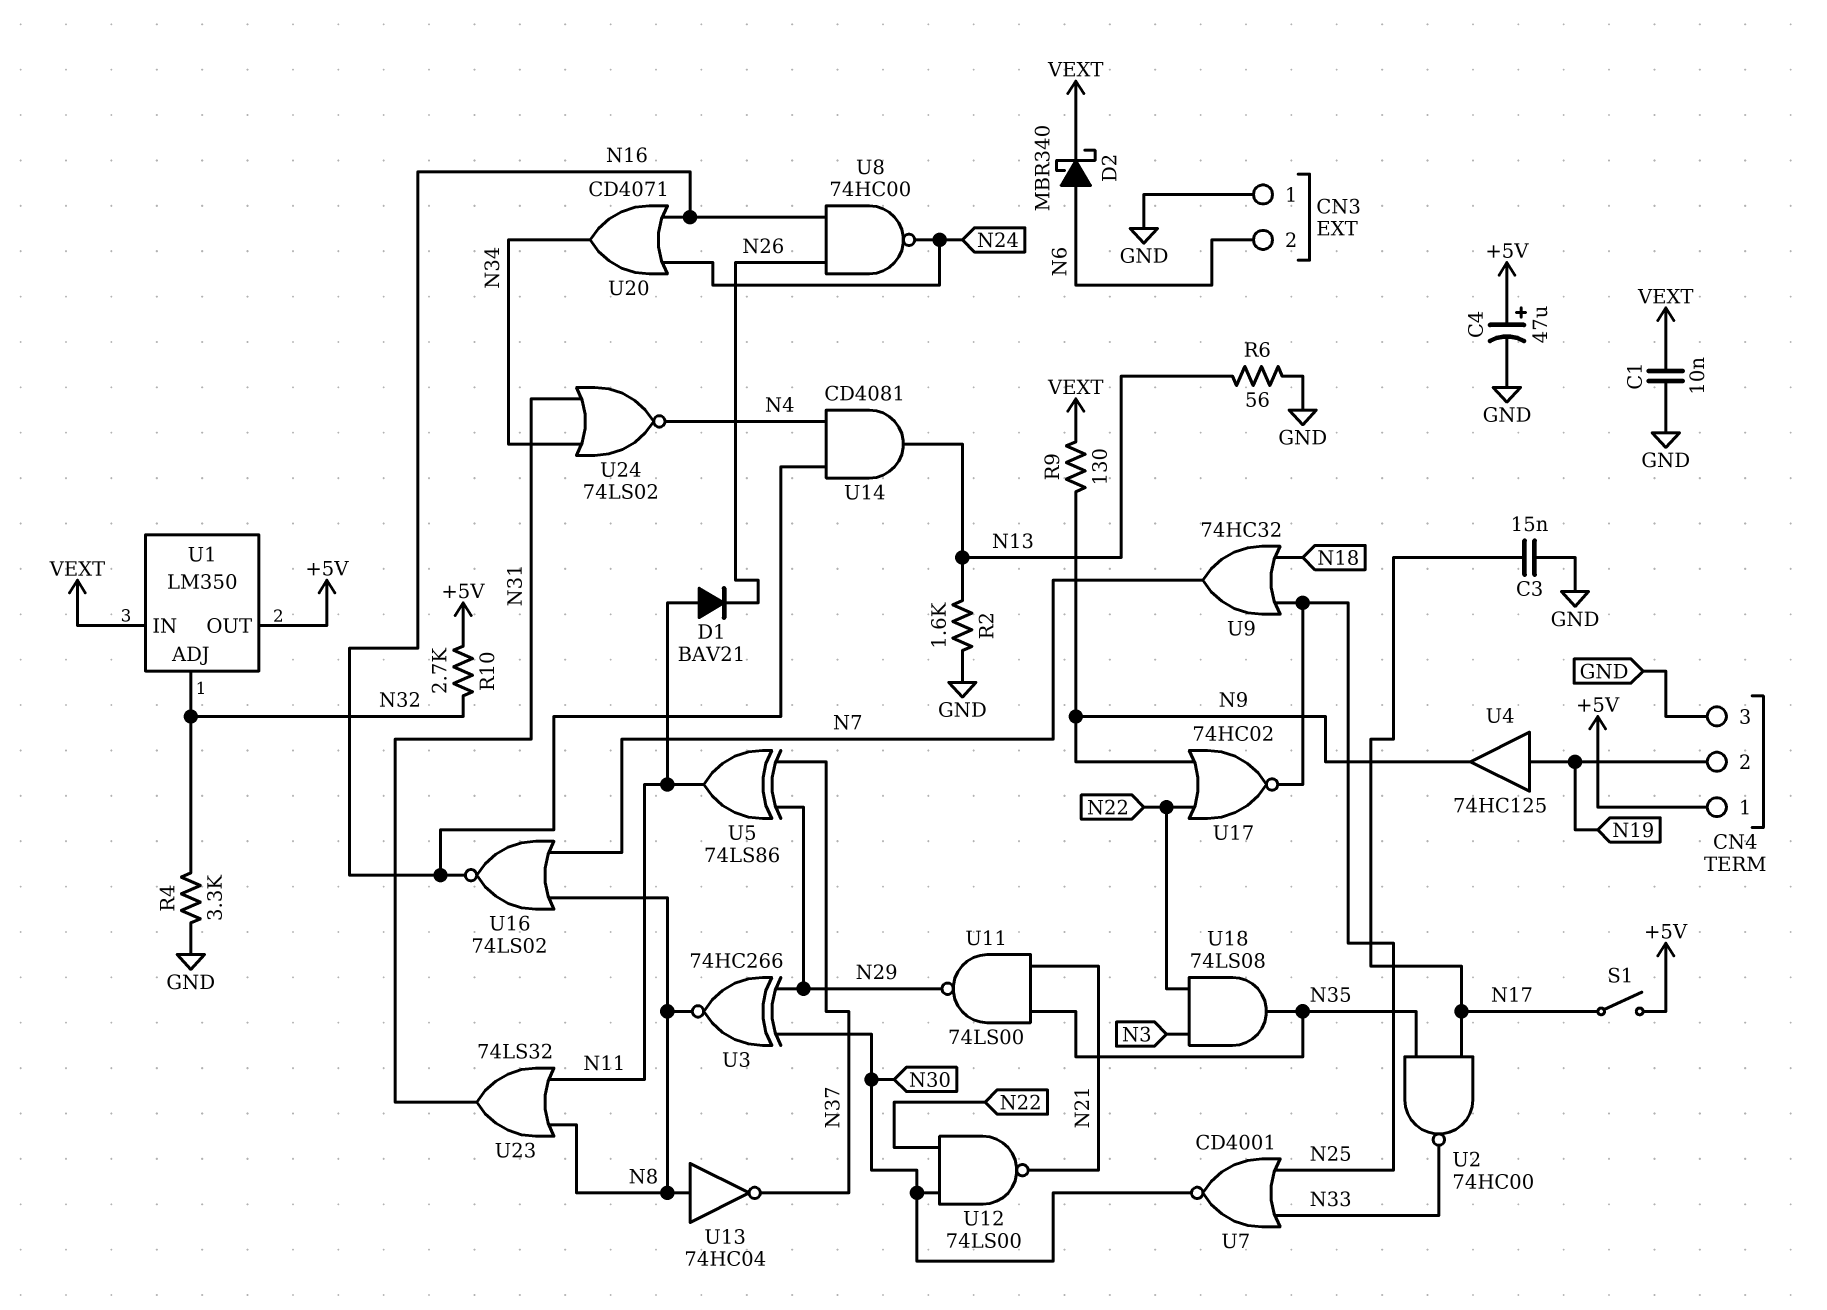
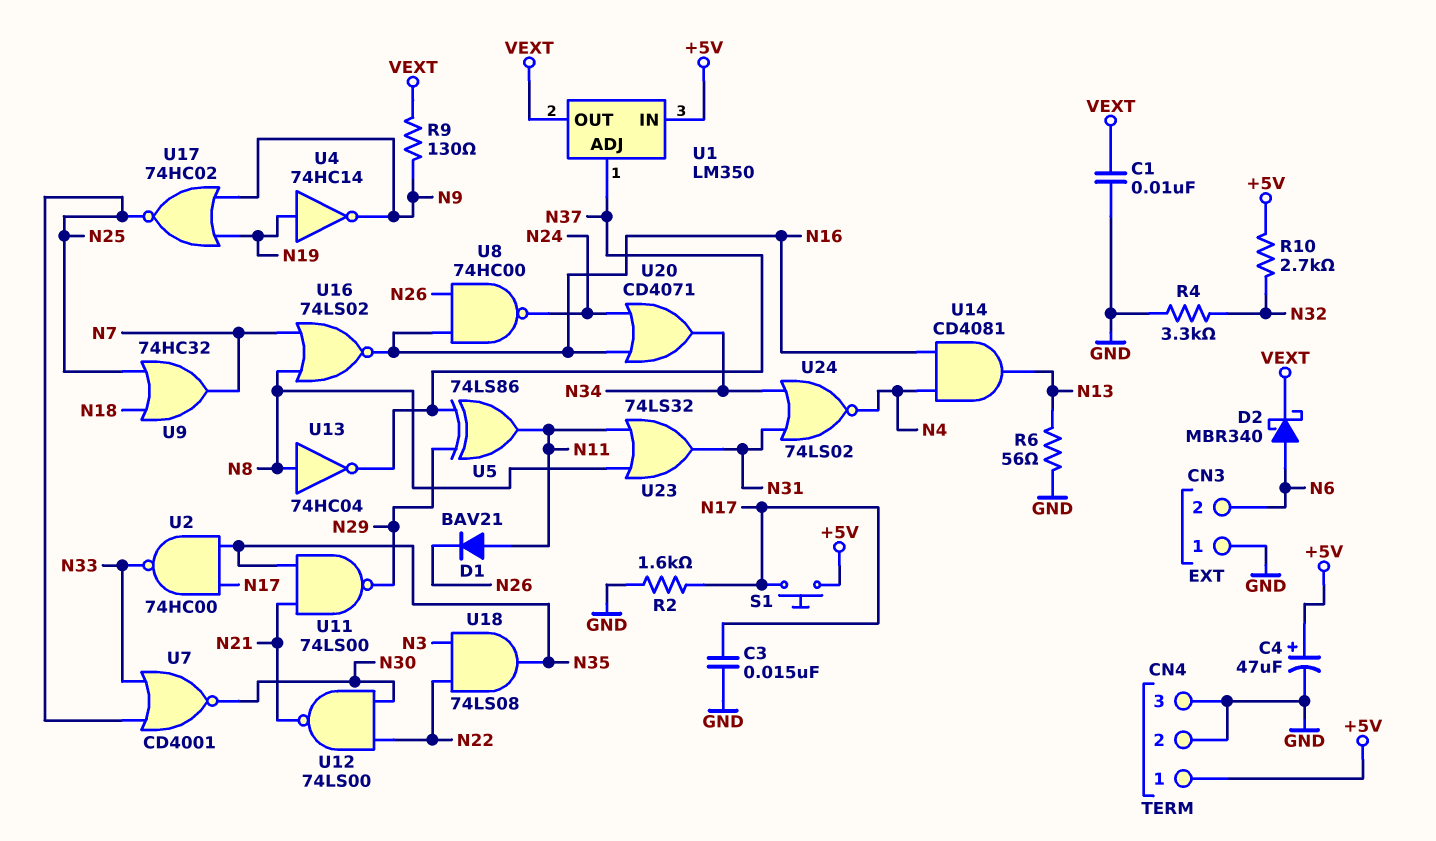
CN4 pin 2: N19 -> GND
R2: 1.6k (GND, N13) -> 1.6k (GND, N17)
S1: switch (+5V, N17) -> button (+5V, N17)
U1 pin ADJ: N32 -> N37
U1 pin IN: VEXT -> +5V
U1 pin OUT: +5V -> VEXT
U3: XNOR 74HC266 (in N29, in N30, out N8) -> none
U4: buffer 74HC125 (in N19, out N9) -> NOT 74HC14 (in N19, out N9)
U17: NOR 74HC02 (in N9, in N22, out N25) -> NOR 74HC02 (in N9, in N19, out N25)

